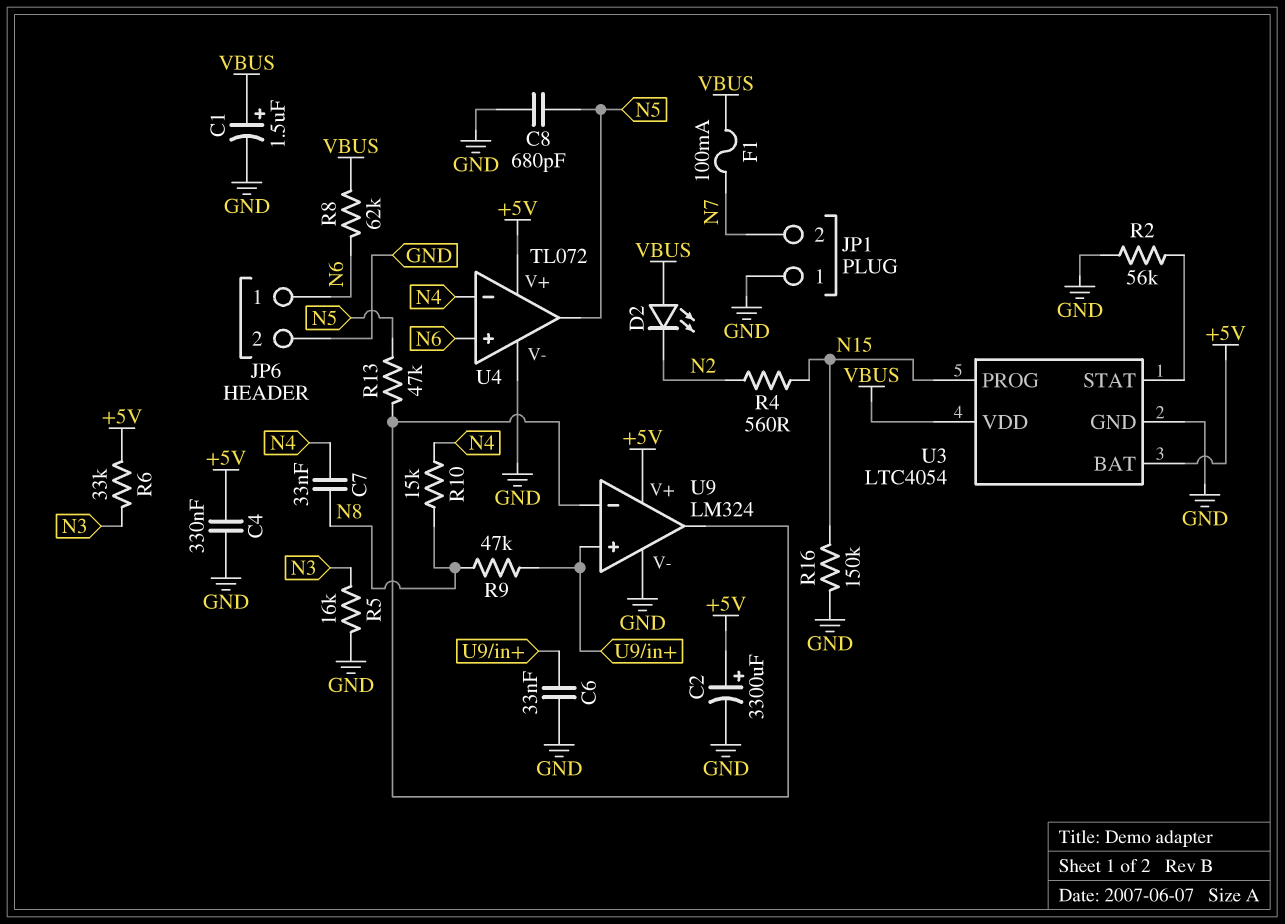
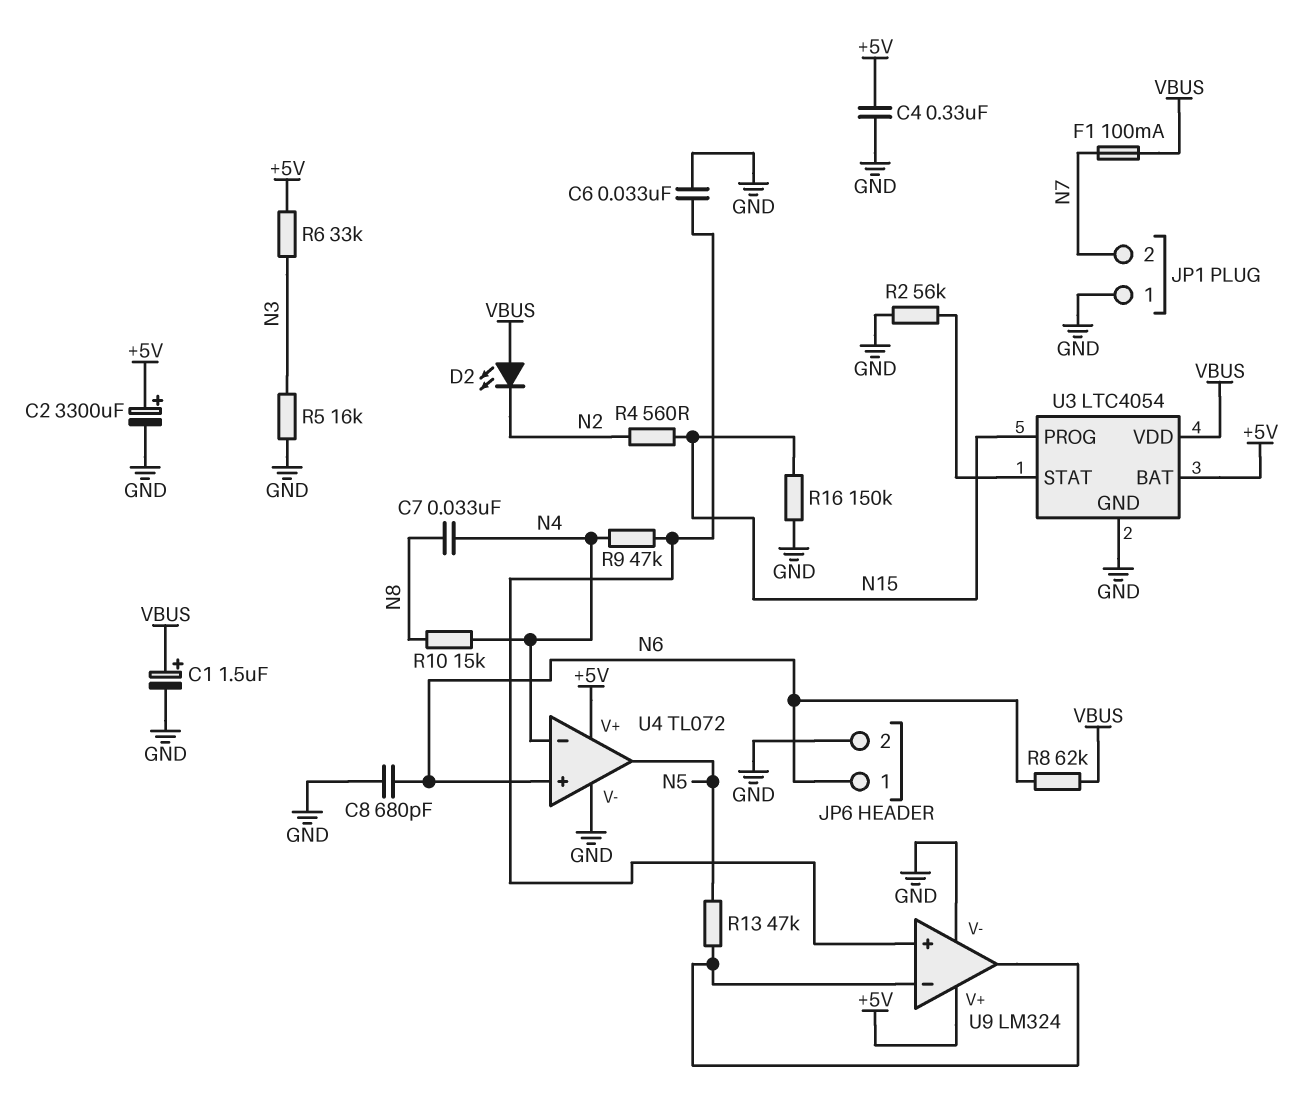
C8: 680pF (GND, N5) -> 680pF (GND, N6)
R9: 47k (N8, U9/in+) -> 47k (N4, U9/in+)

